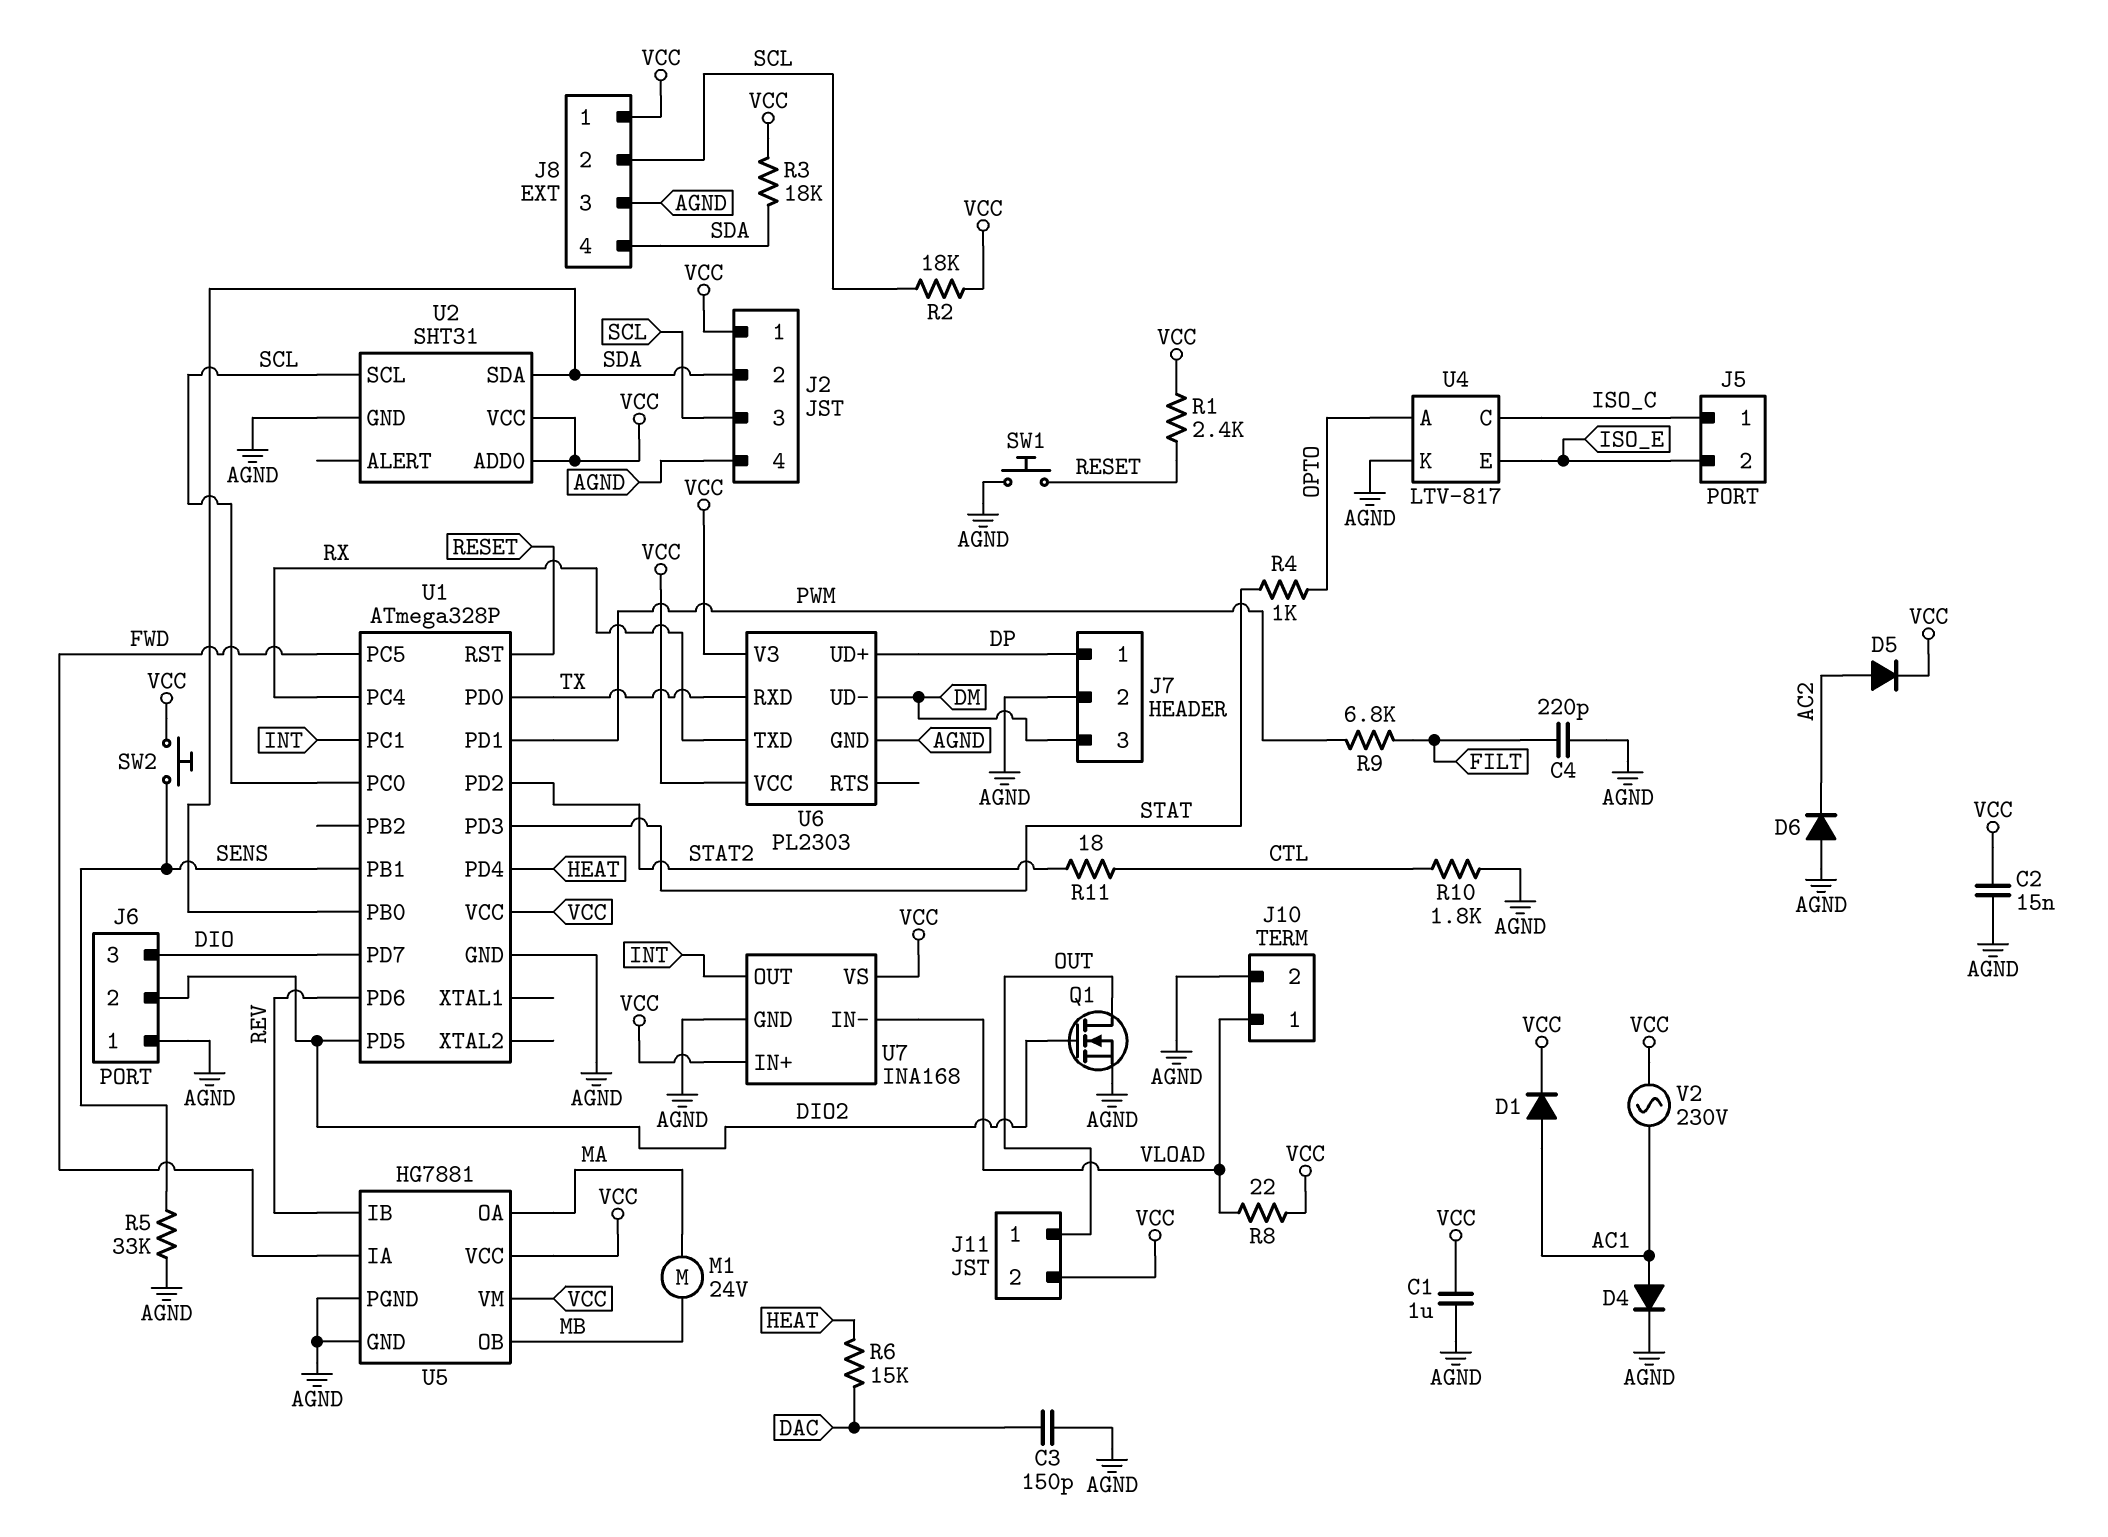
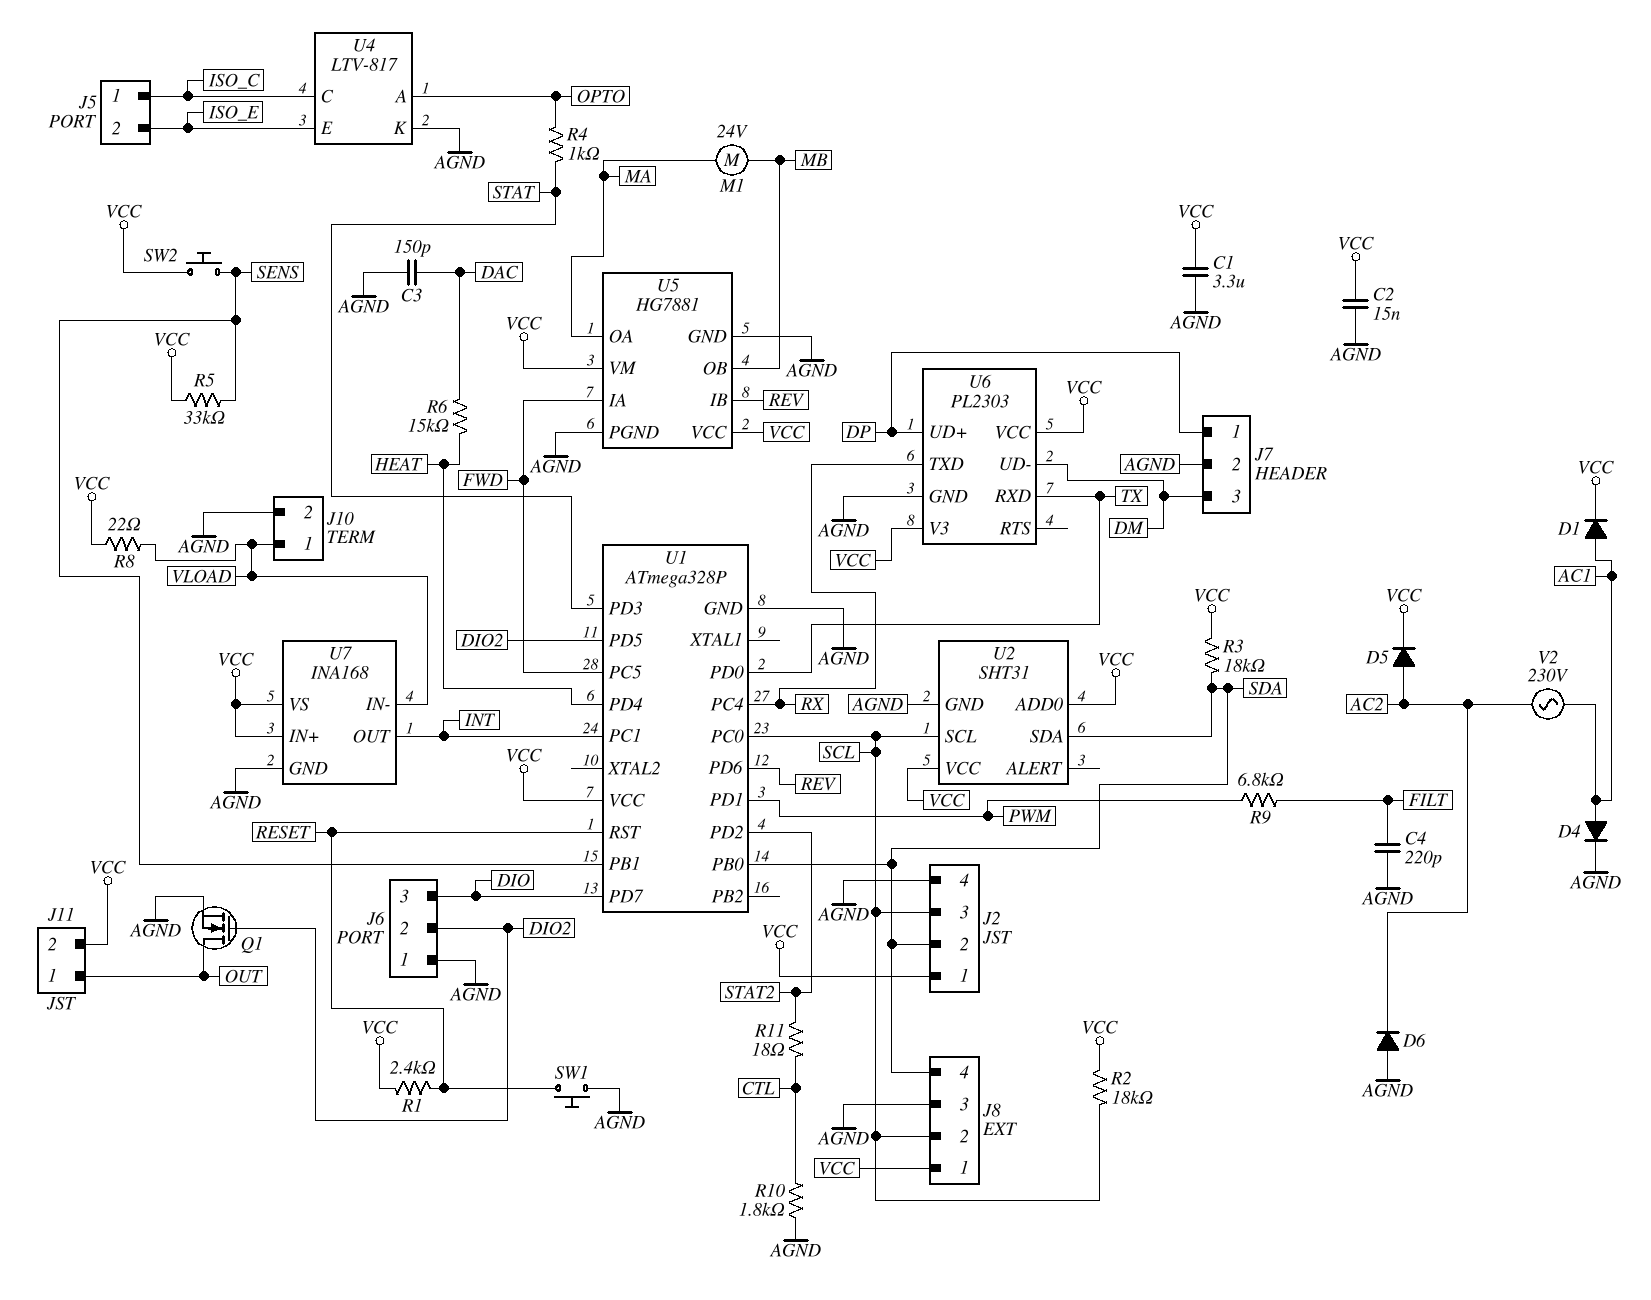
C1: 1uF (AGND, VCC) -> 3.3uF (AGND, VCC)
R5: 33k (AGND, SENS) -> 33k (SENS, VCC)
V2: AC 230V (AC1, VCC) -> AC 230V (AC1, AC2)

